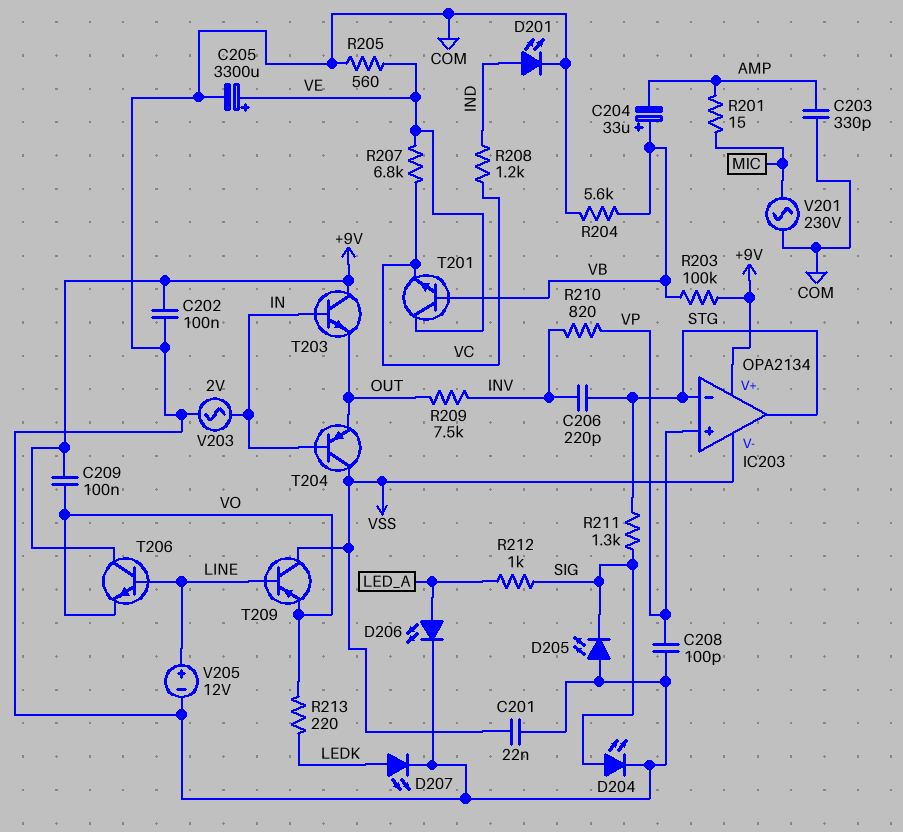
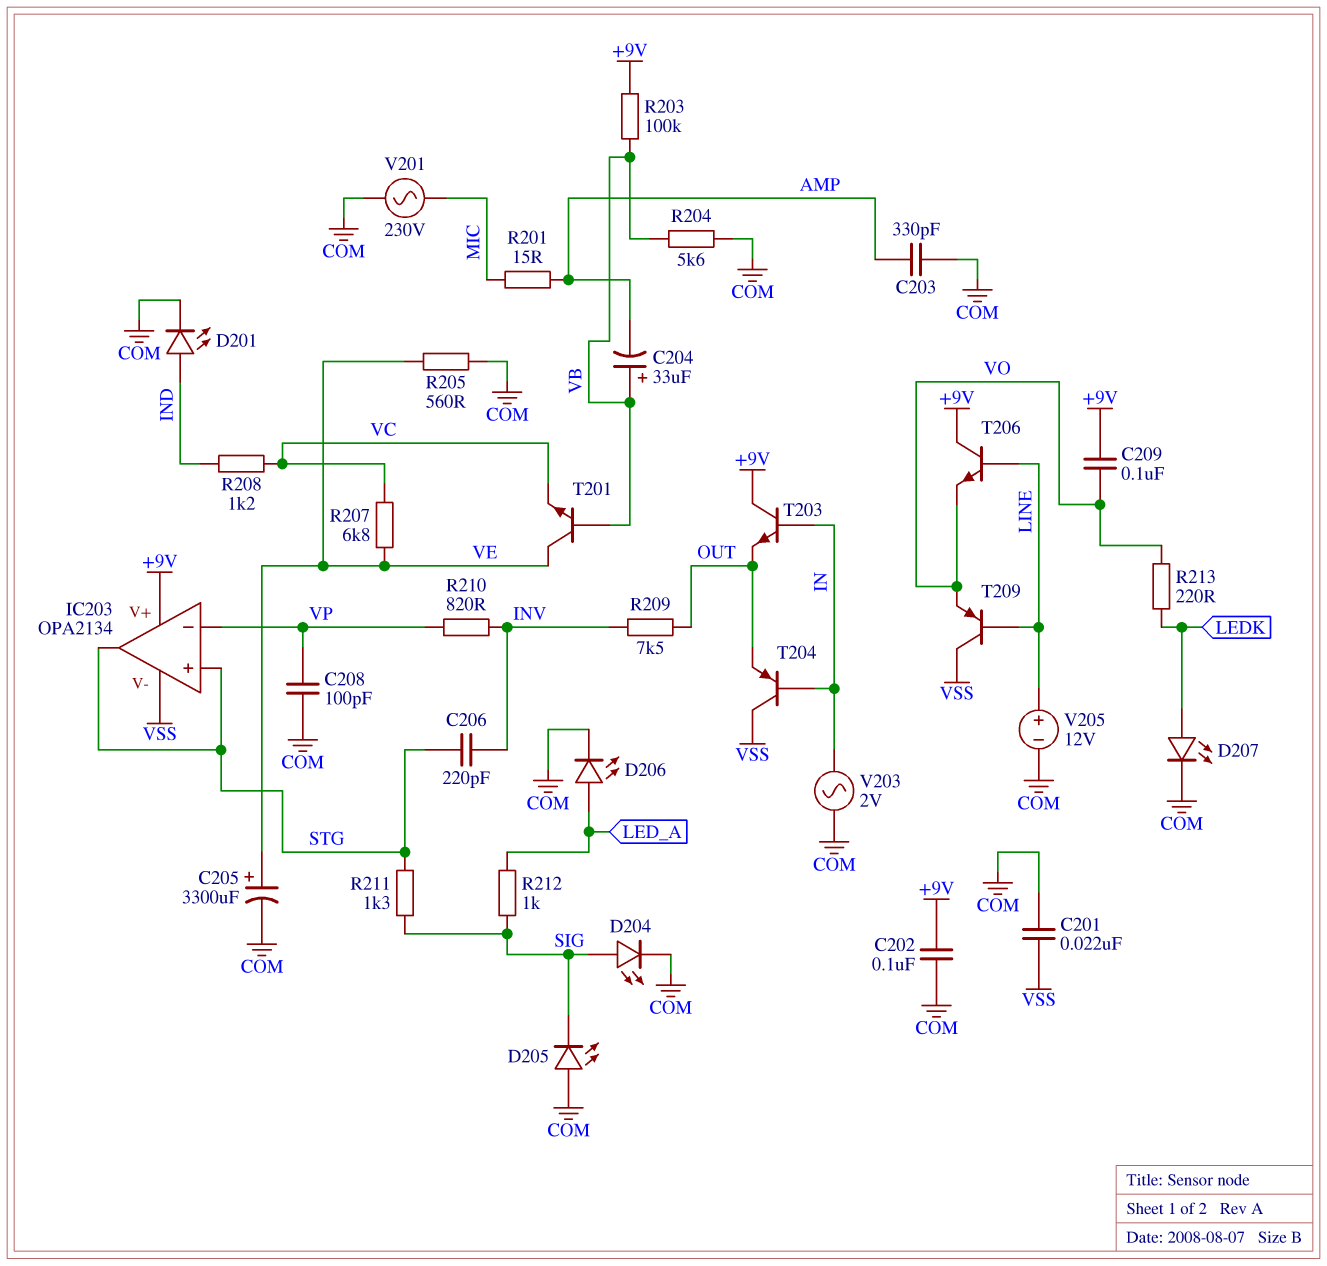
IC203 pin in+: VP -> STG
IC203 pin in-: STG -> VP

